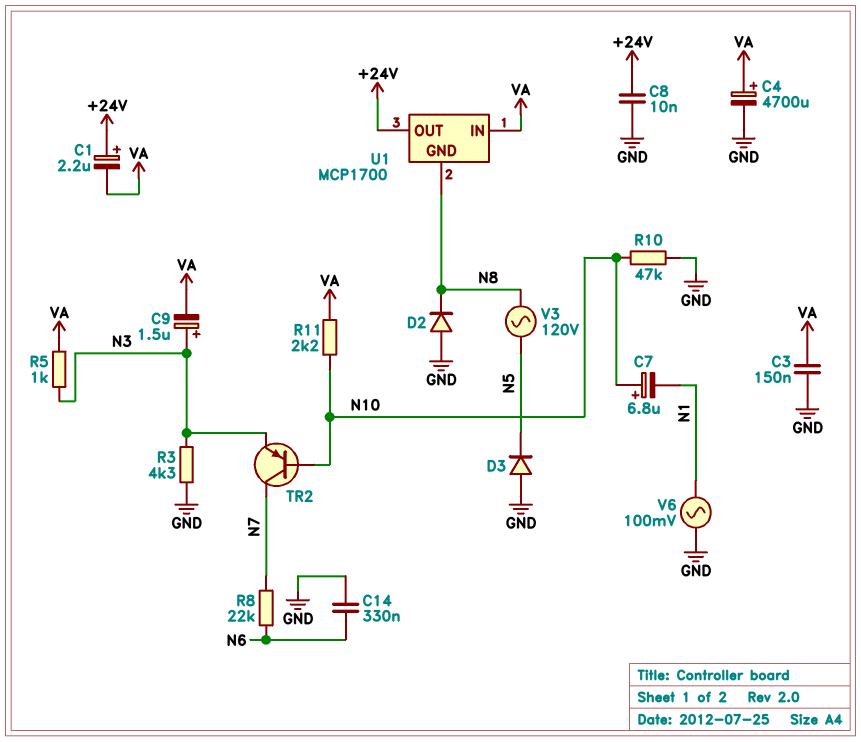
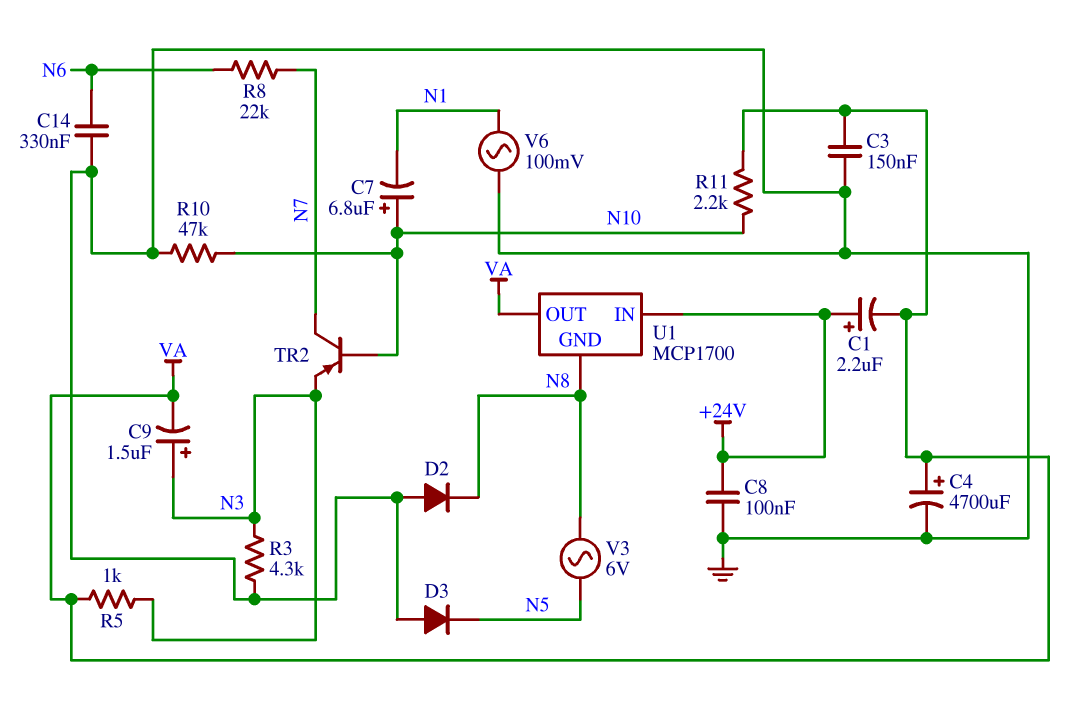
C8: 10nF (+24V, GND) -> 100nF (+24V, GND)
U1 pin IN: VA -> +24V
U1 pin OUT: +24V -> VA
V3: AC 120V (N5, N8) -> AC 6V (N5, N8)

